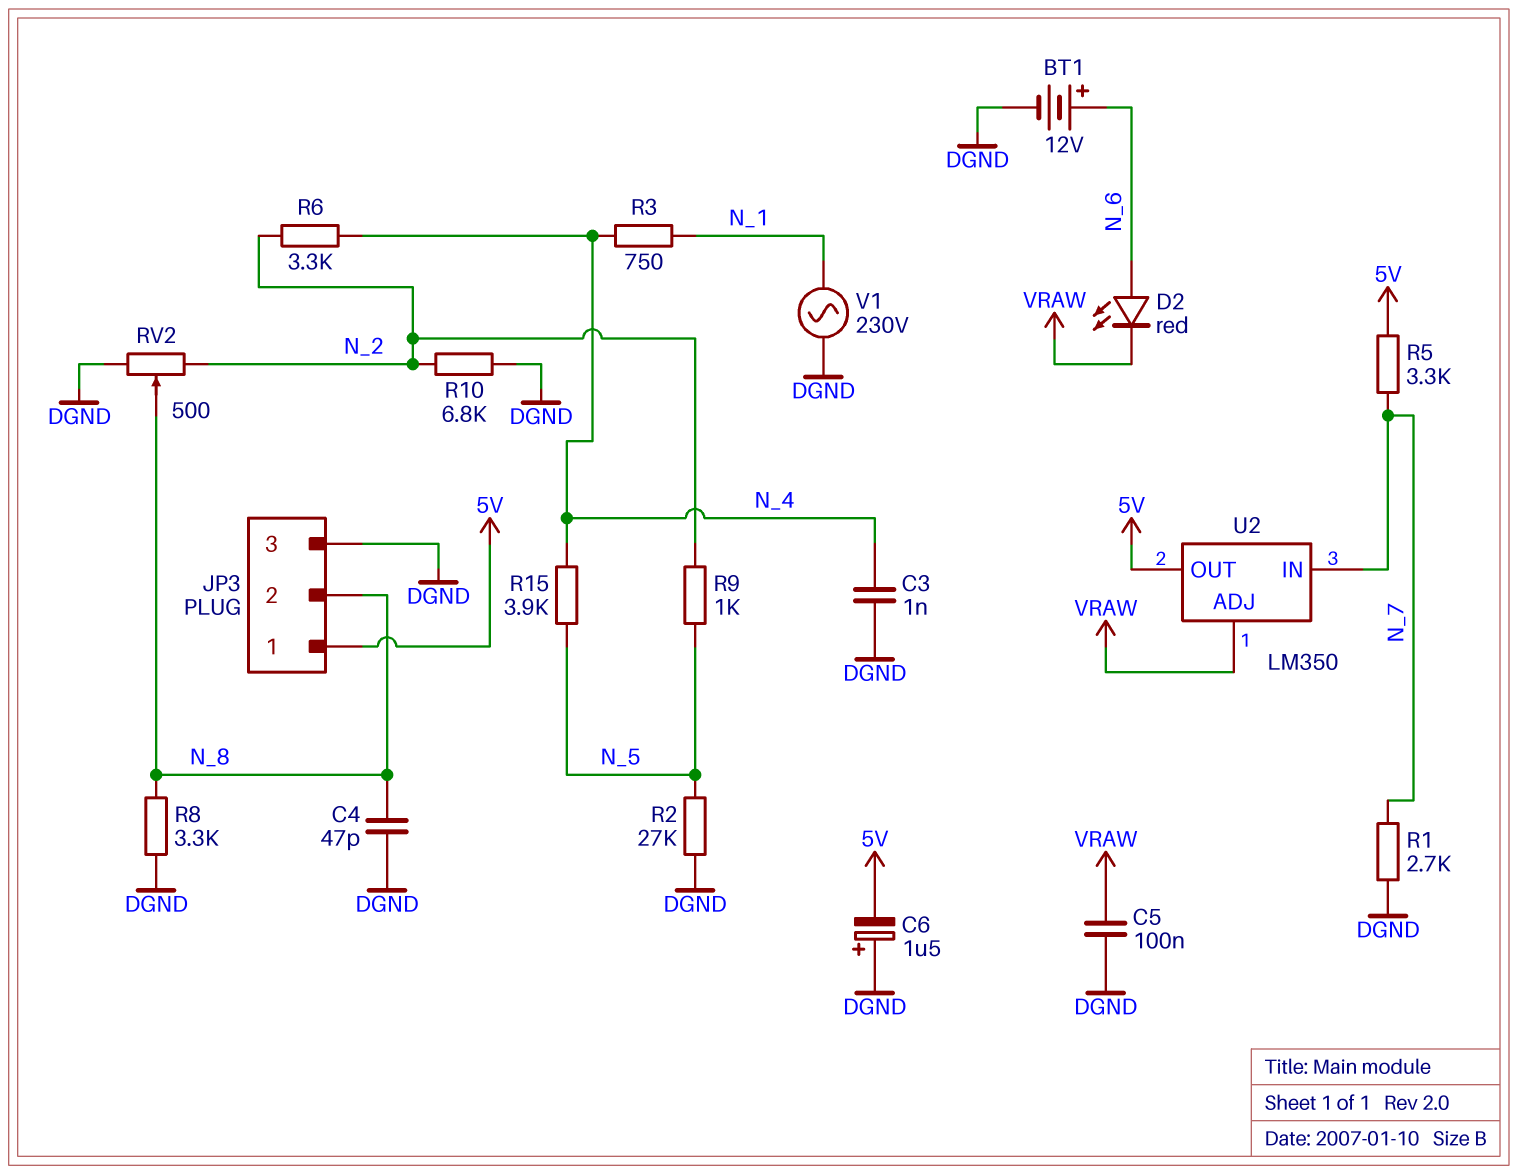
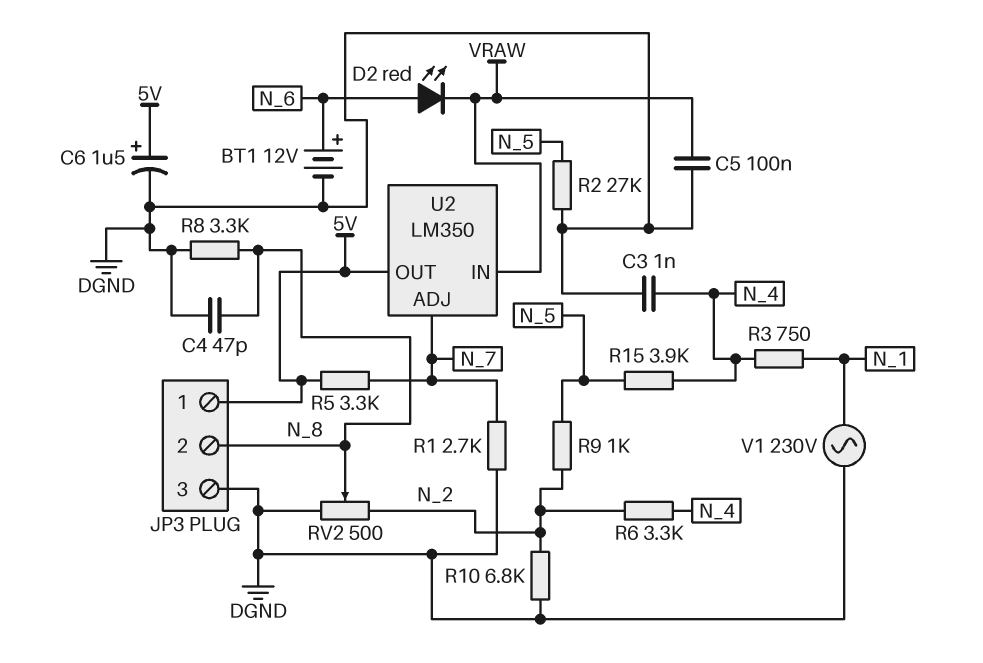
C6: 1.5uF (plus DGND, minus 5V) -> 1.5uF (plus 5V, minus DGND)
U2 pin ADJ: VRAW -> N_7
U2 pin IN: N_7 -> VRAW

